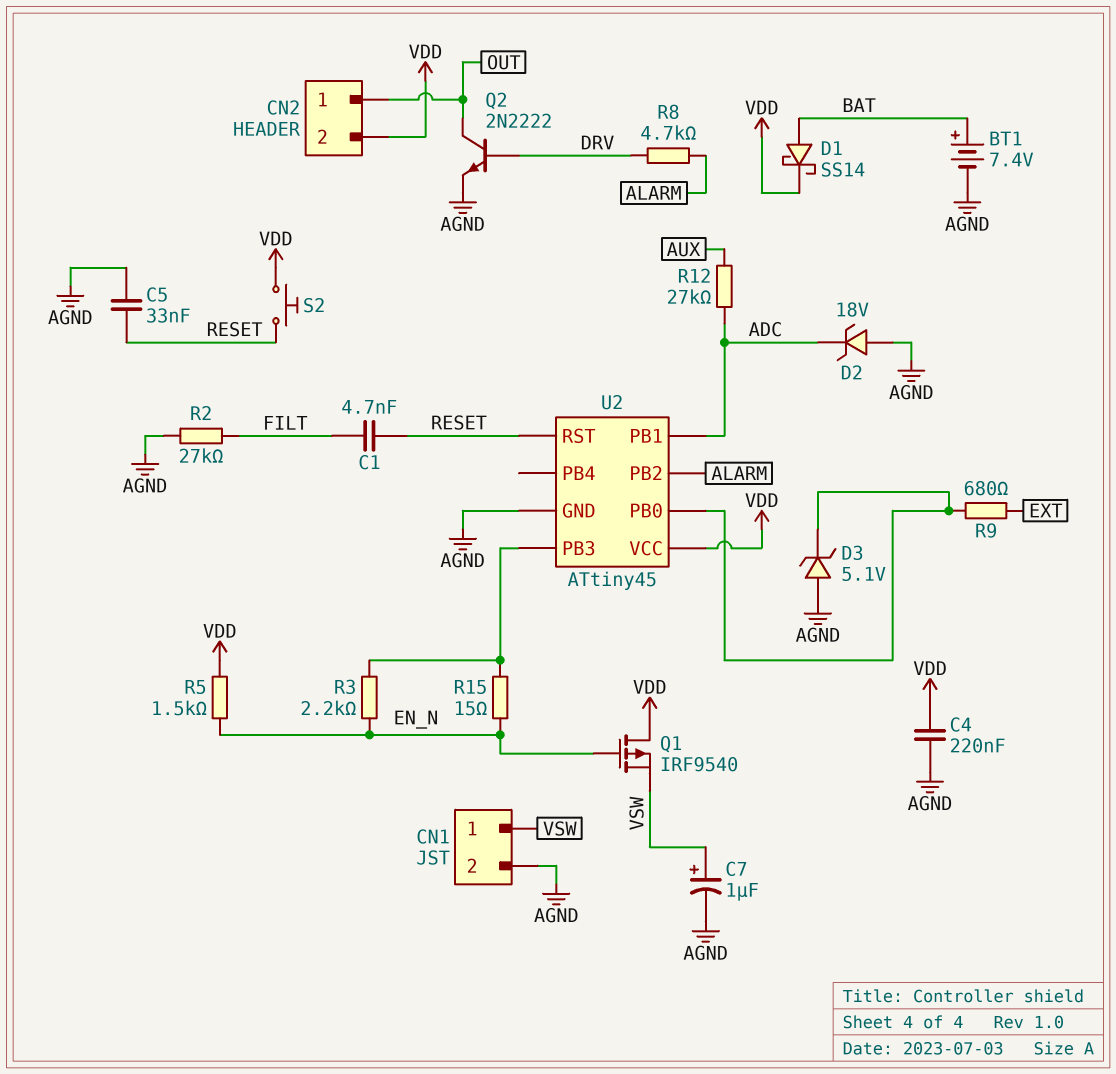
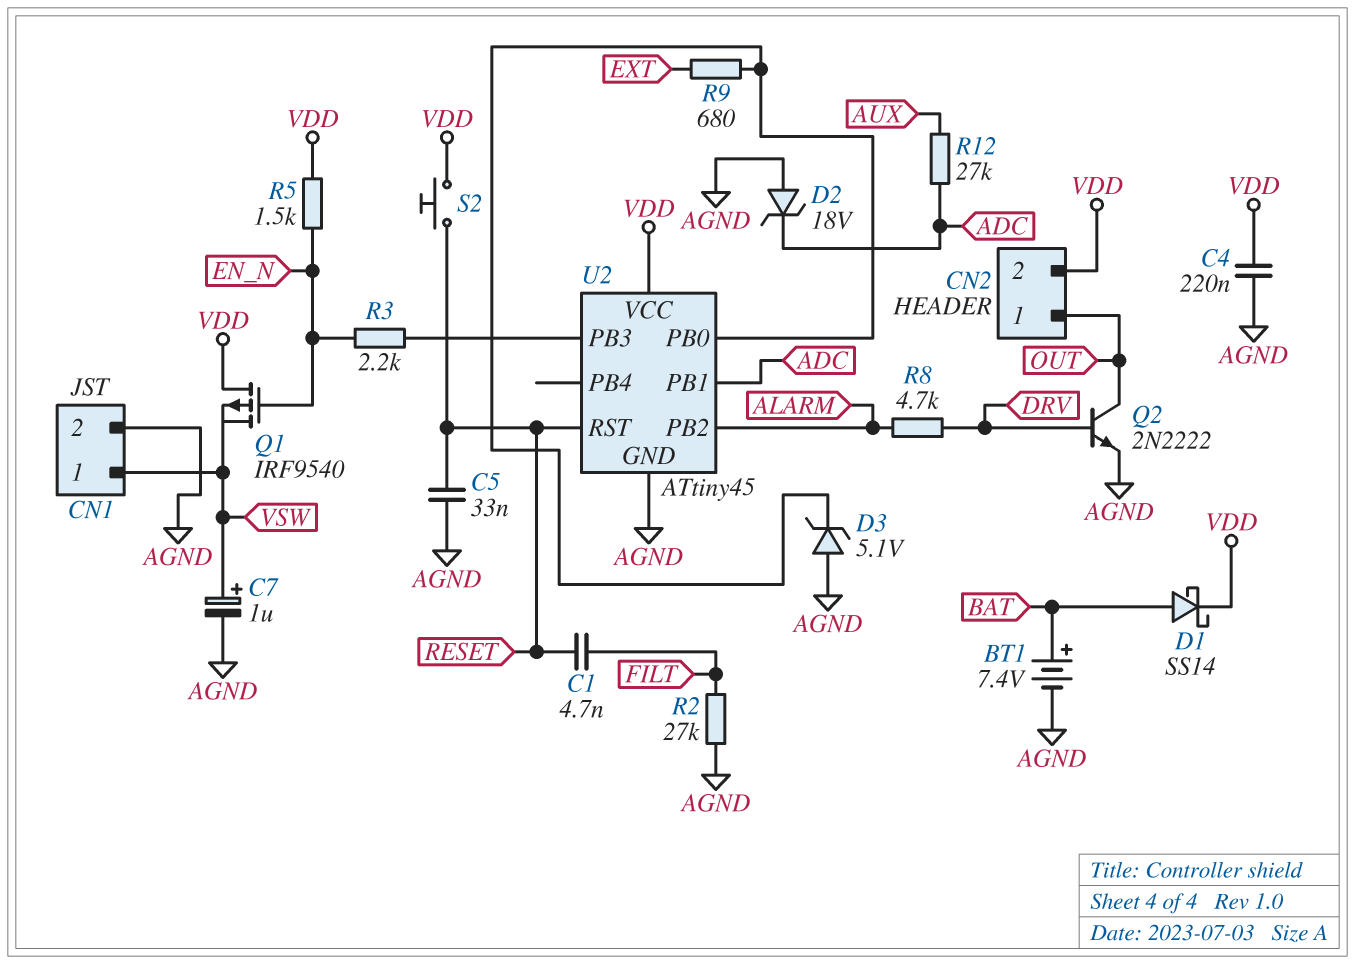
R15: 15 (EN_N, U2/PB3) -> none

